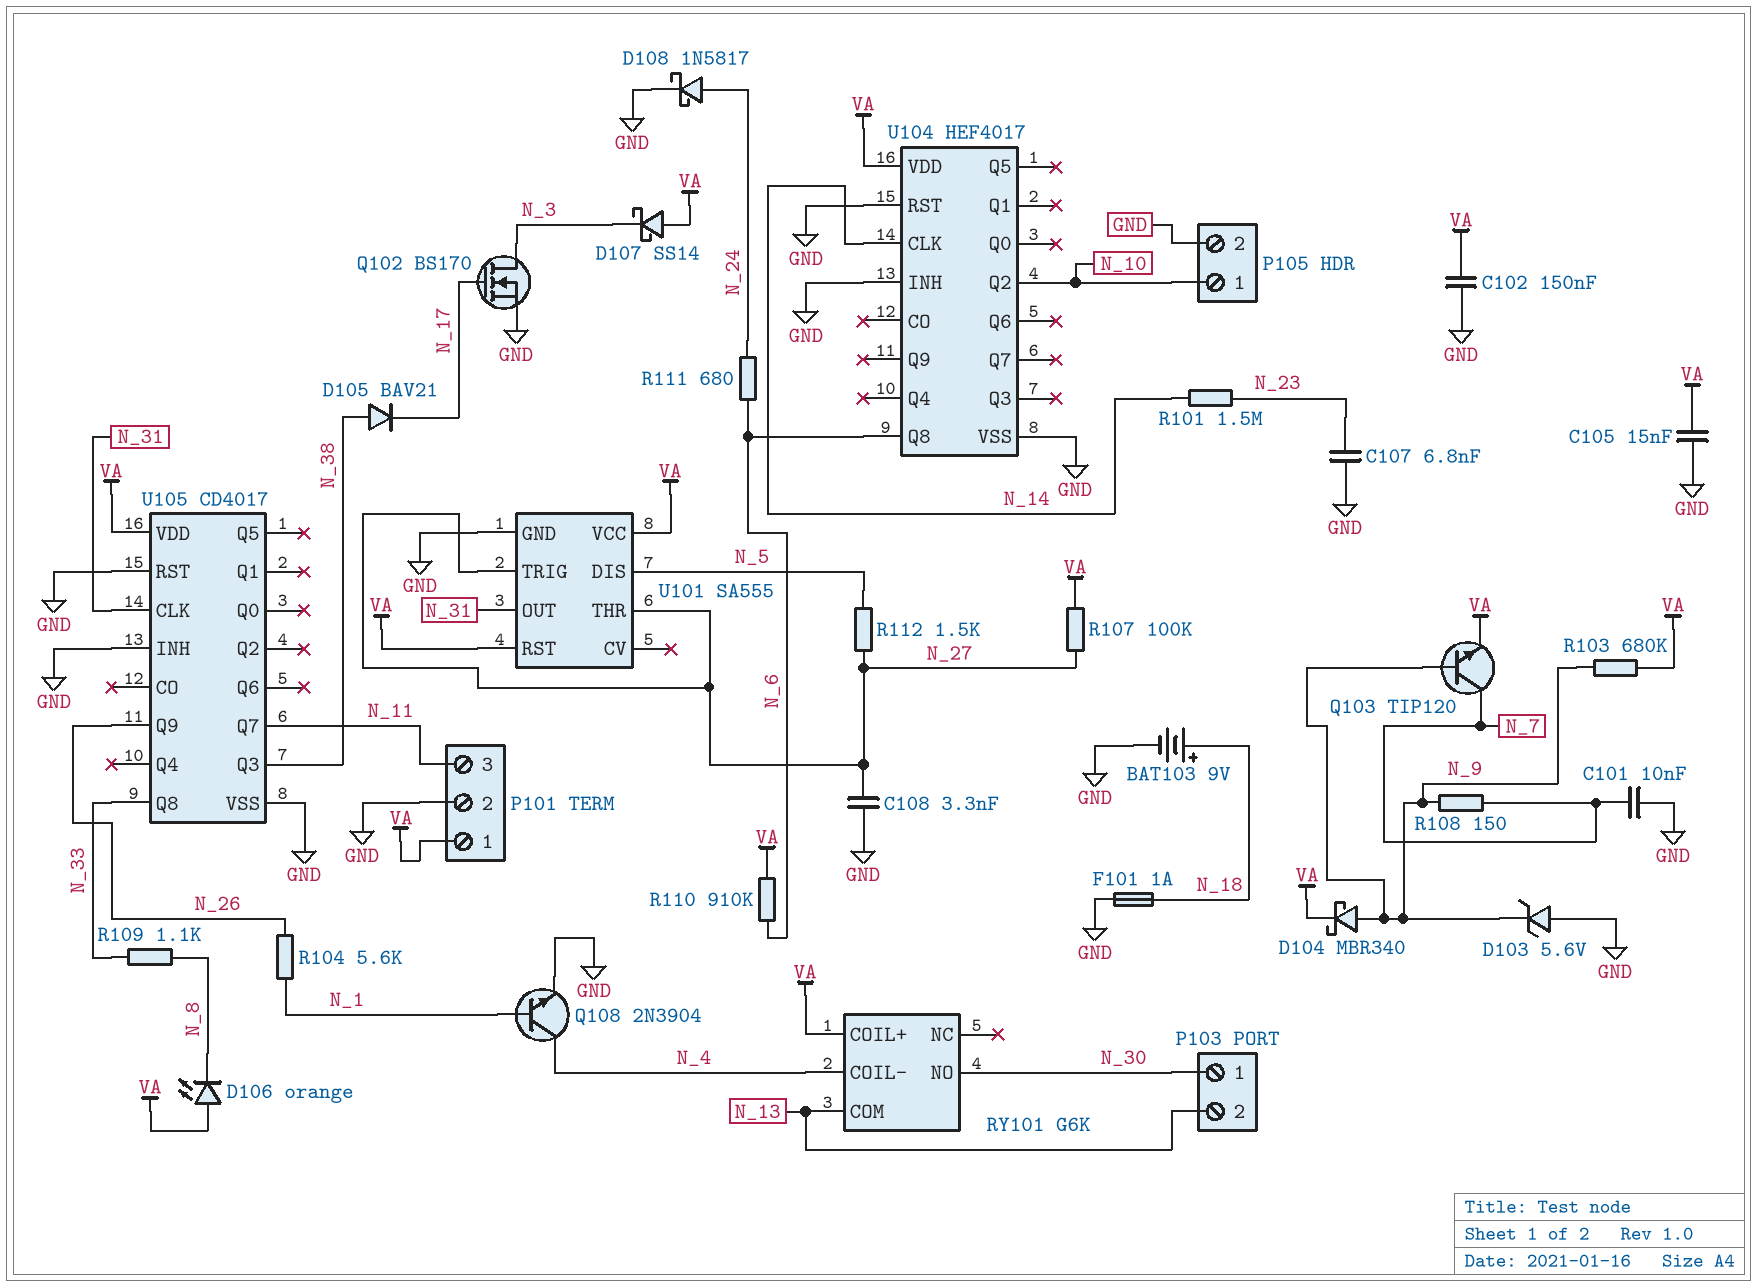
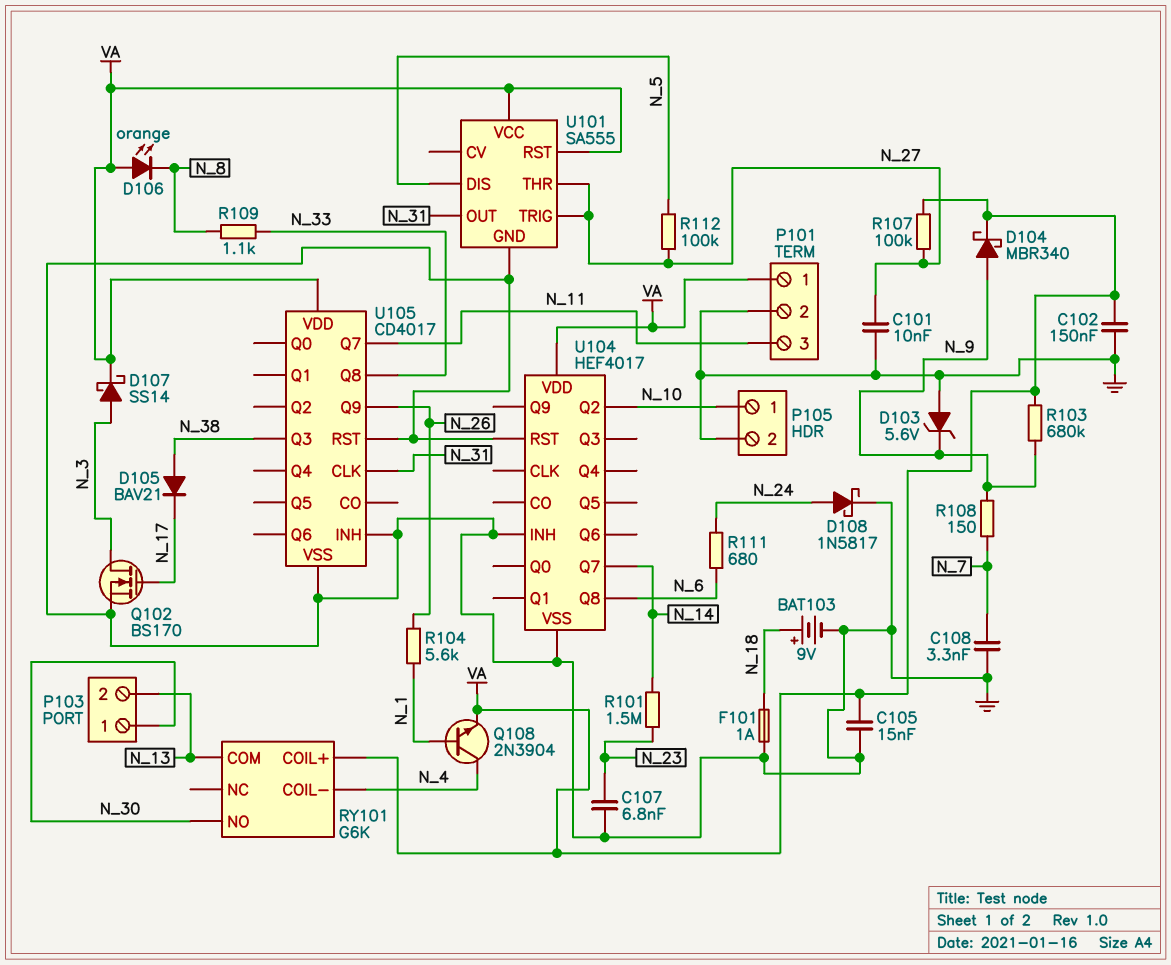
C101: 10nF (GND, N_7) -> 10nF (GND, N_27)
C108: 3.3nF (GND, N_27) -> 3.3nF (GND, N_7)
D107: schottky SS14 (A VA, K N_3) -> schottky SS14 (A N_3, K VA)
Q103: NPN TIP120 (B N_9, C N_7, E VA) -> none
Q108: NPN 2N3904 (B N_1, C N_4, E GND) -> NPN 2N3904 (B N_1, C N_4, E VA)
R110: 910k (N_6, VA) -> none
R112: 1.5k (N_5, N_27) -> 100k (N_5, N_27)
U104 pin CLK: N_14 -> none
U104 pin Q7: none -> N_14

